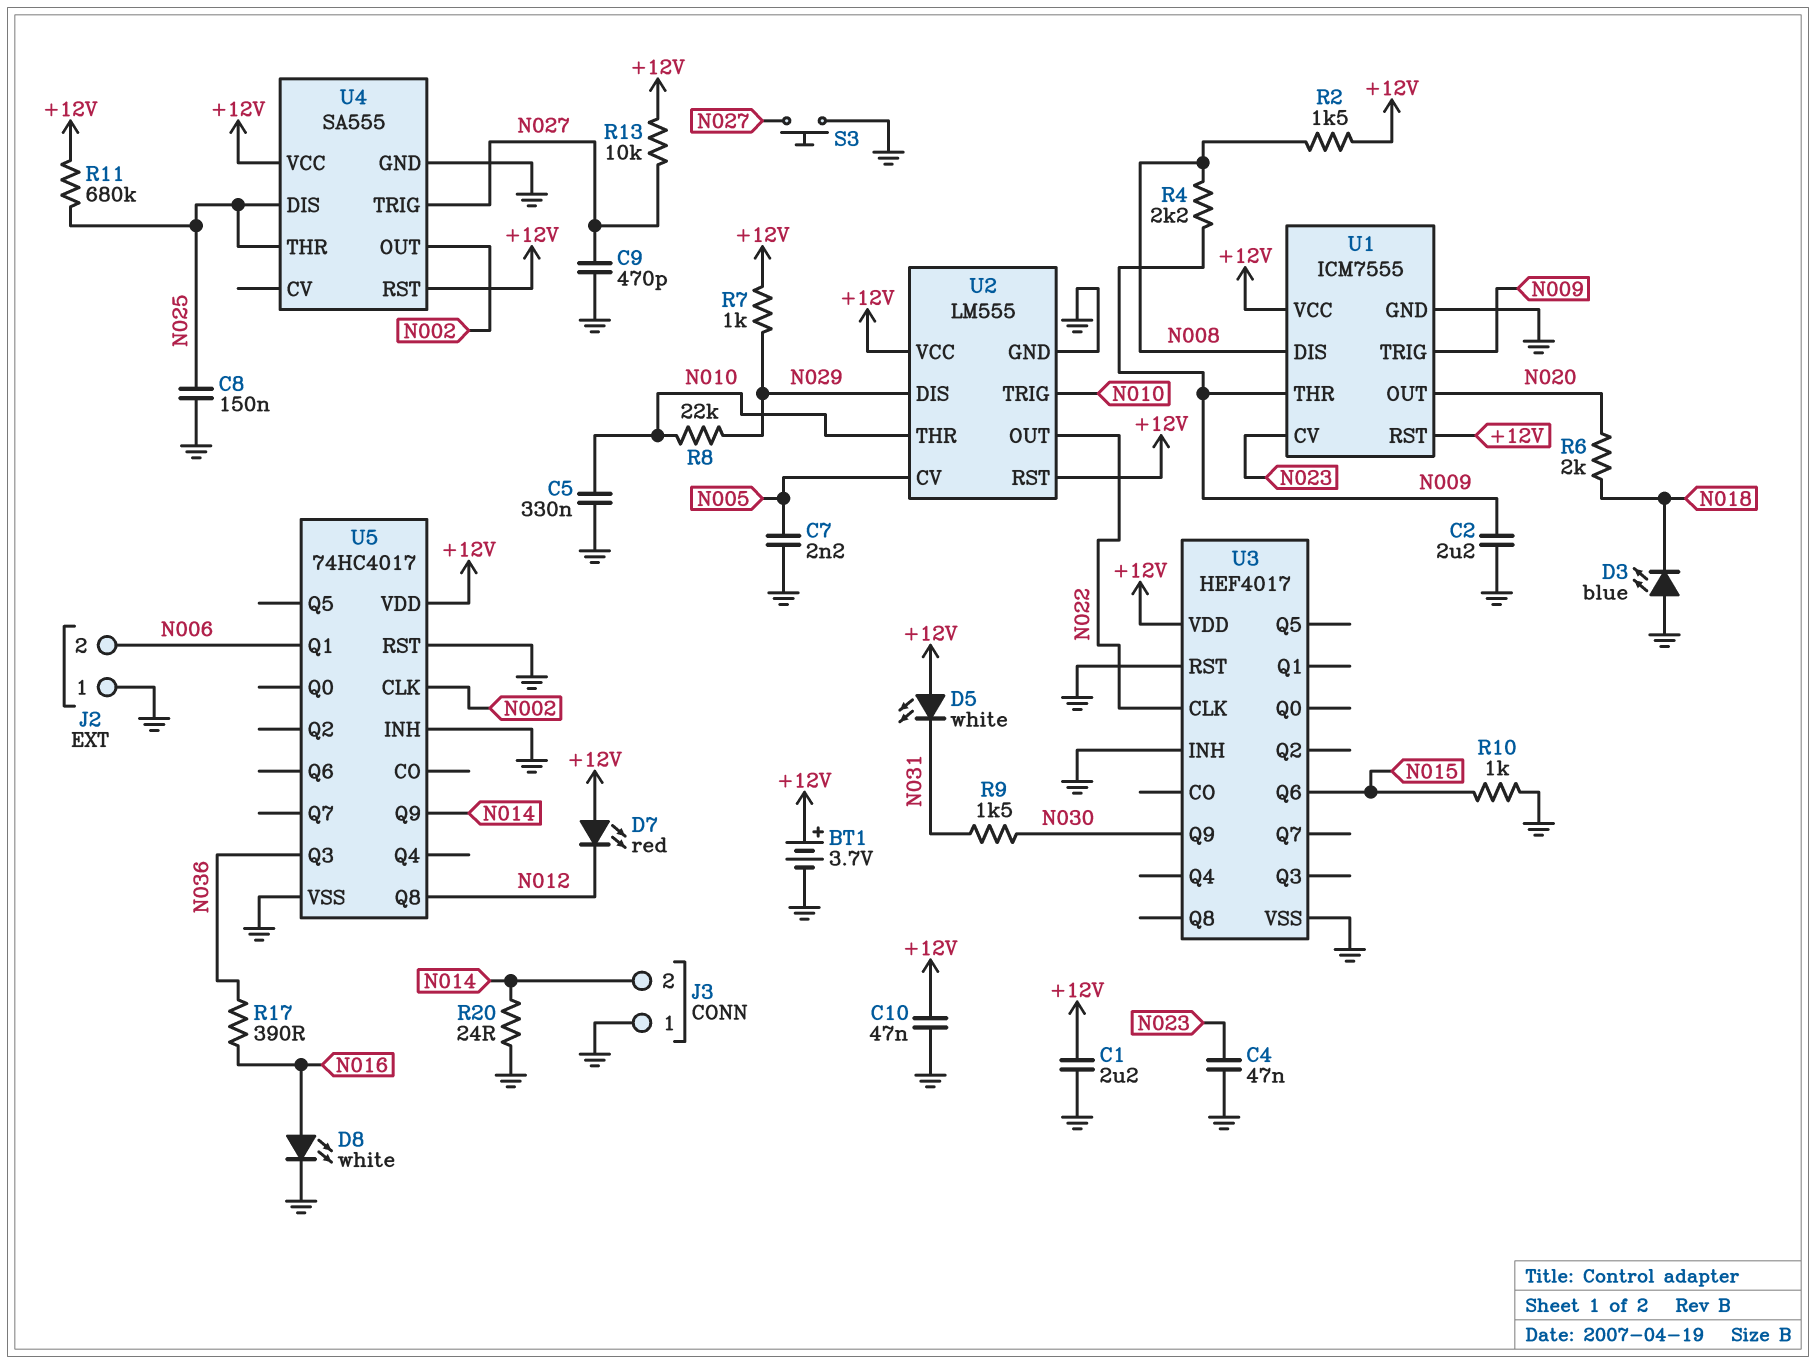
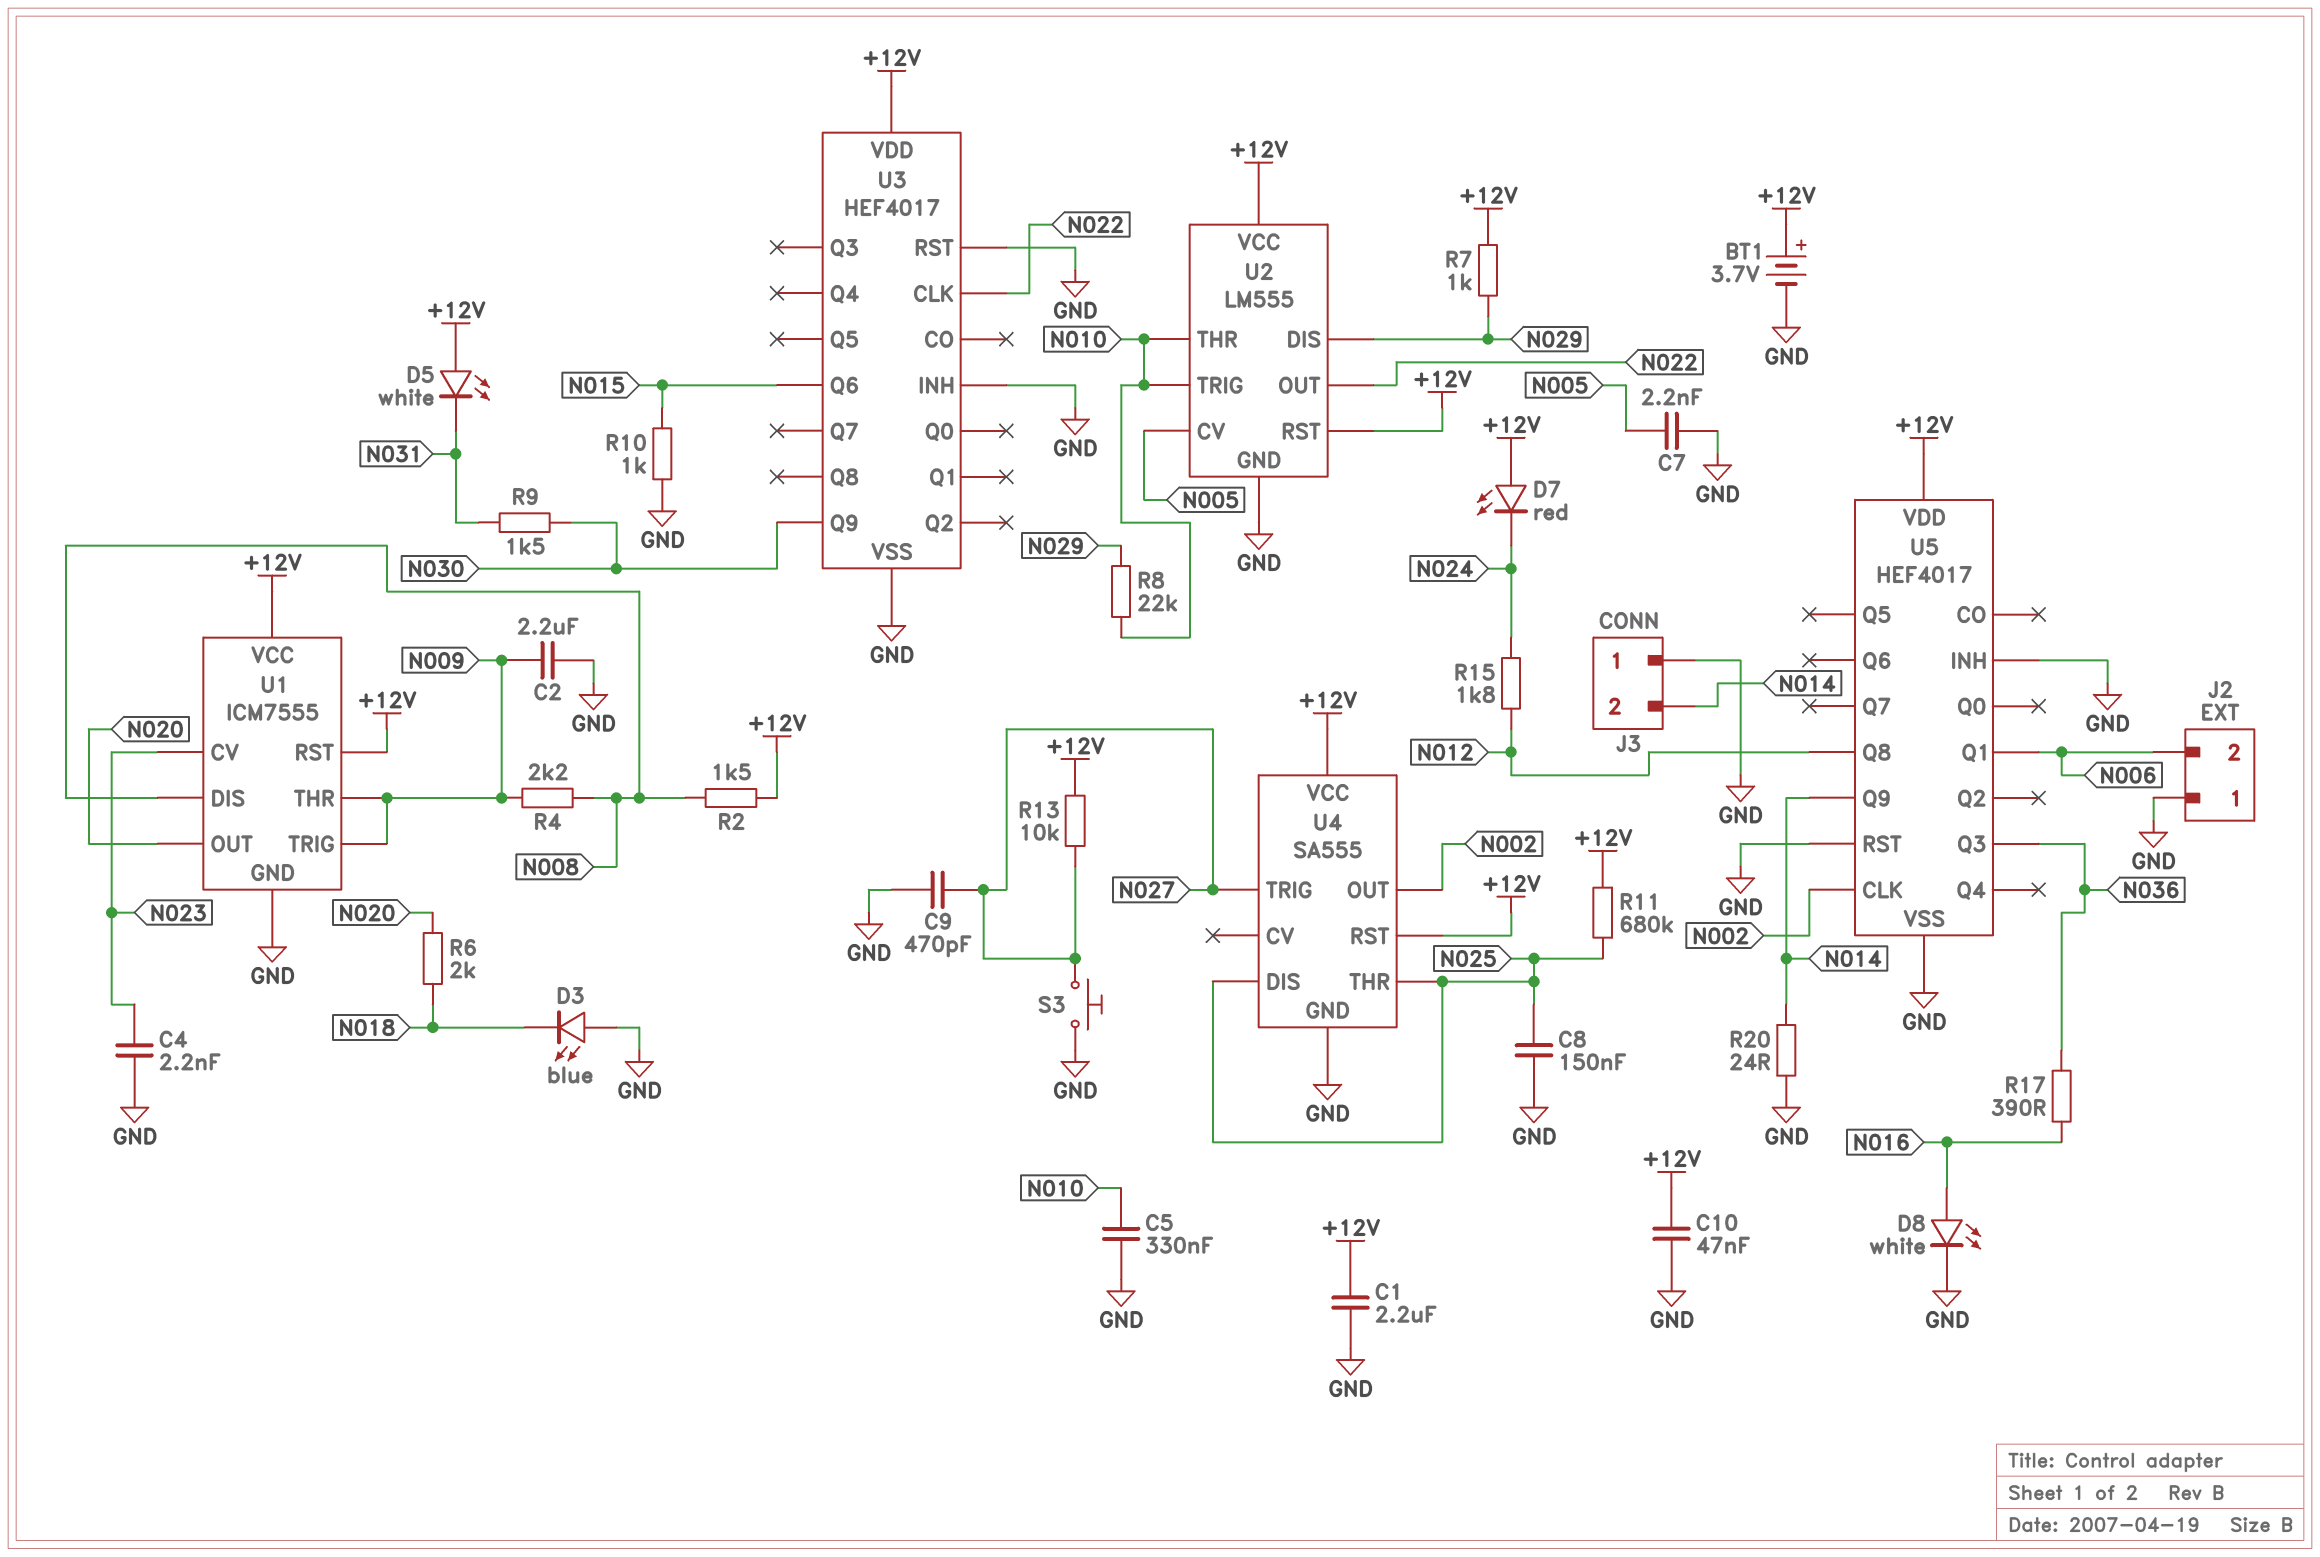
C4: 47nF (GND, N023) -> 2.2nF (GND, N023)
D7: LED red (A +12V, K N012) -> LED red (A +12V, K N024)
R15: none -> 1.8k (N012, N024)
U5: 74HC4017 -> HEF4017

